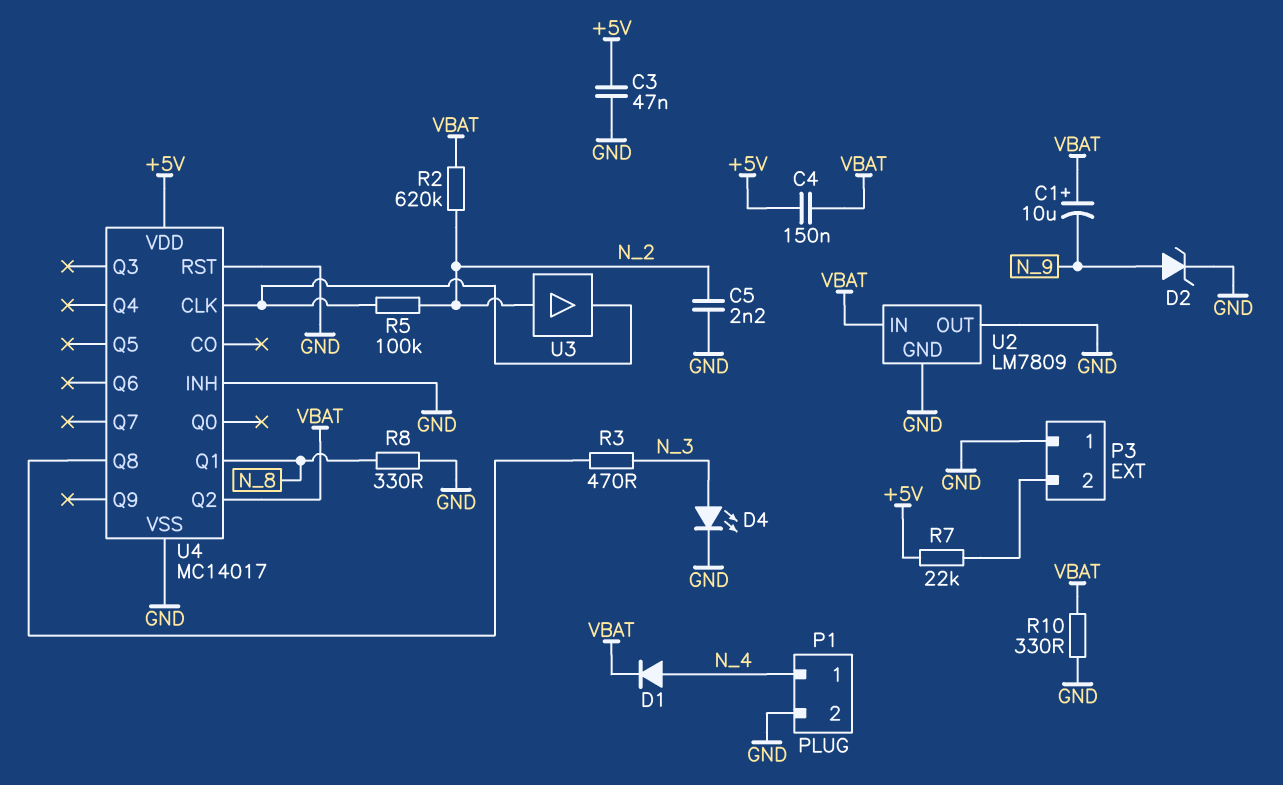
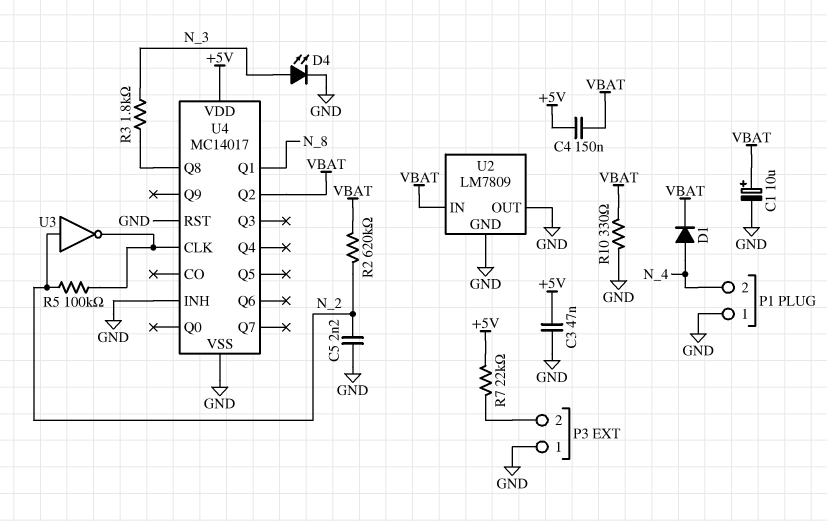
C1: 10uF (plus VBAT, minus N_9) -> 10uF (plus VBAT, minus GND)
D2: zener (A N_9, K GND) -> none
P1 pin 1: N_4 -> GND
P1 pin 2: GND -> N_4
R3: 470 (N_3, U4/Q8) -> 1.8k (N_3, U4/Q8)
R8: 330 (GND, N_8) -> none
U3: buffer (in N_2, out U4/CLK) -> NOT (in N_2, out U4/CLK)

